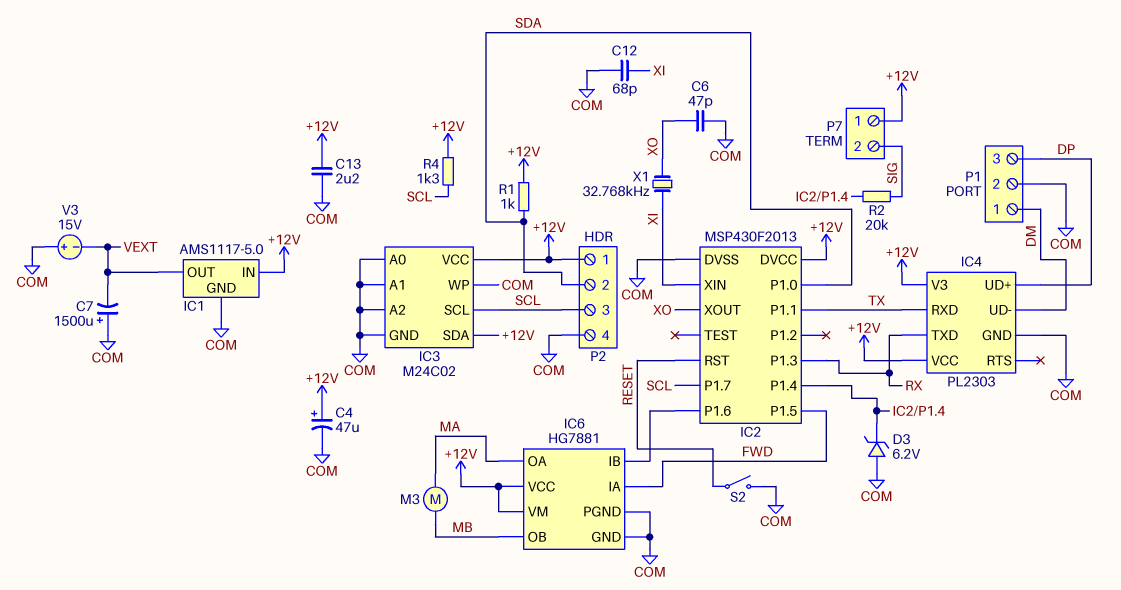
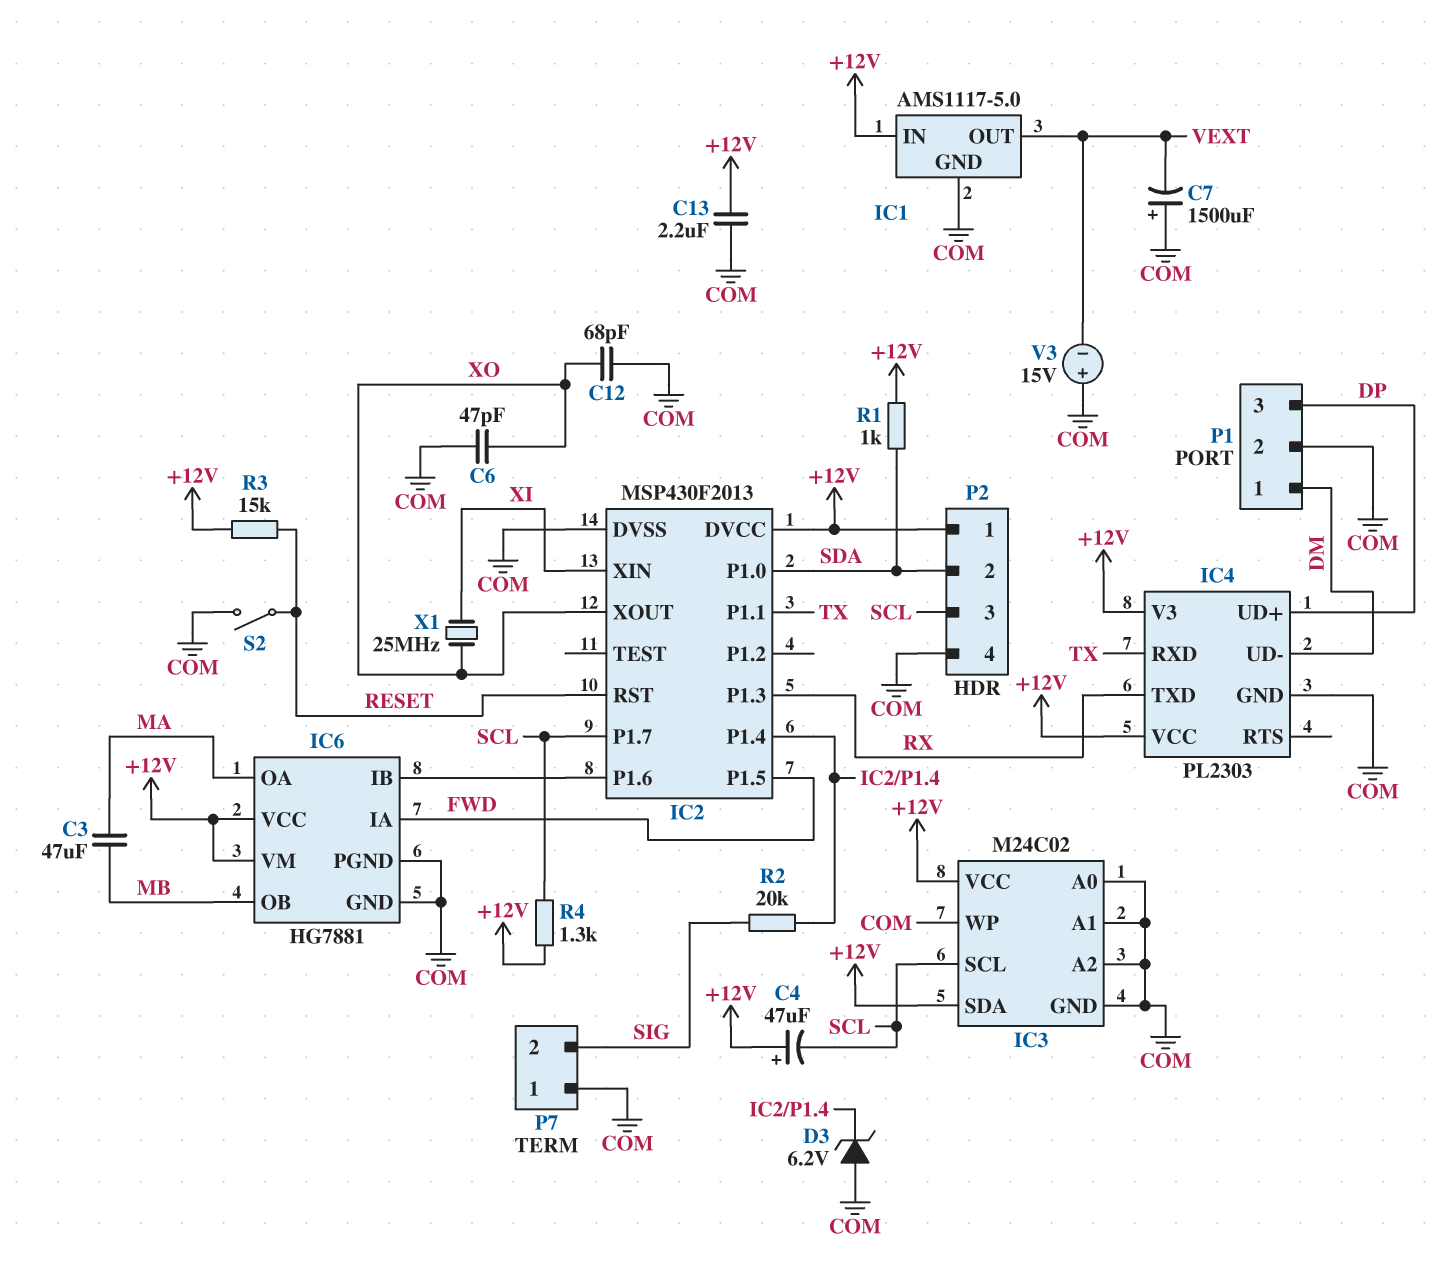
C3: none -> 47uF (MA, MB)
C4: 47uF (plus +12V, minus COM) -> 47uF (plus +12V, minus SCL)
C12: 68pF (COM, XI) -> 68pF (COM, XO)
M3: motor (MA, MB) -> none
P7 pin 1: +12V -> COM
R3: none -> 15k (+12V, RESET)
X1: 32.768kHz (XI, XO) -> 25MHz (XI, XO)

